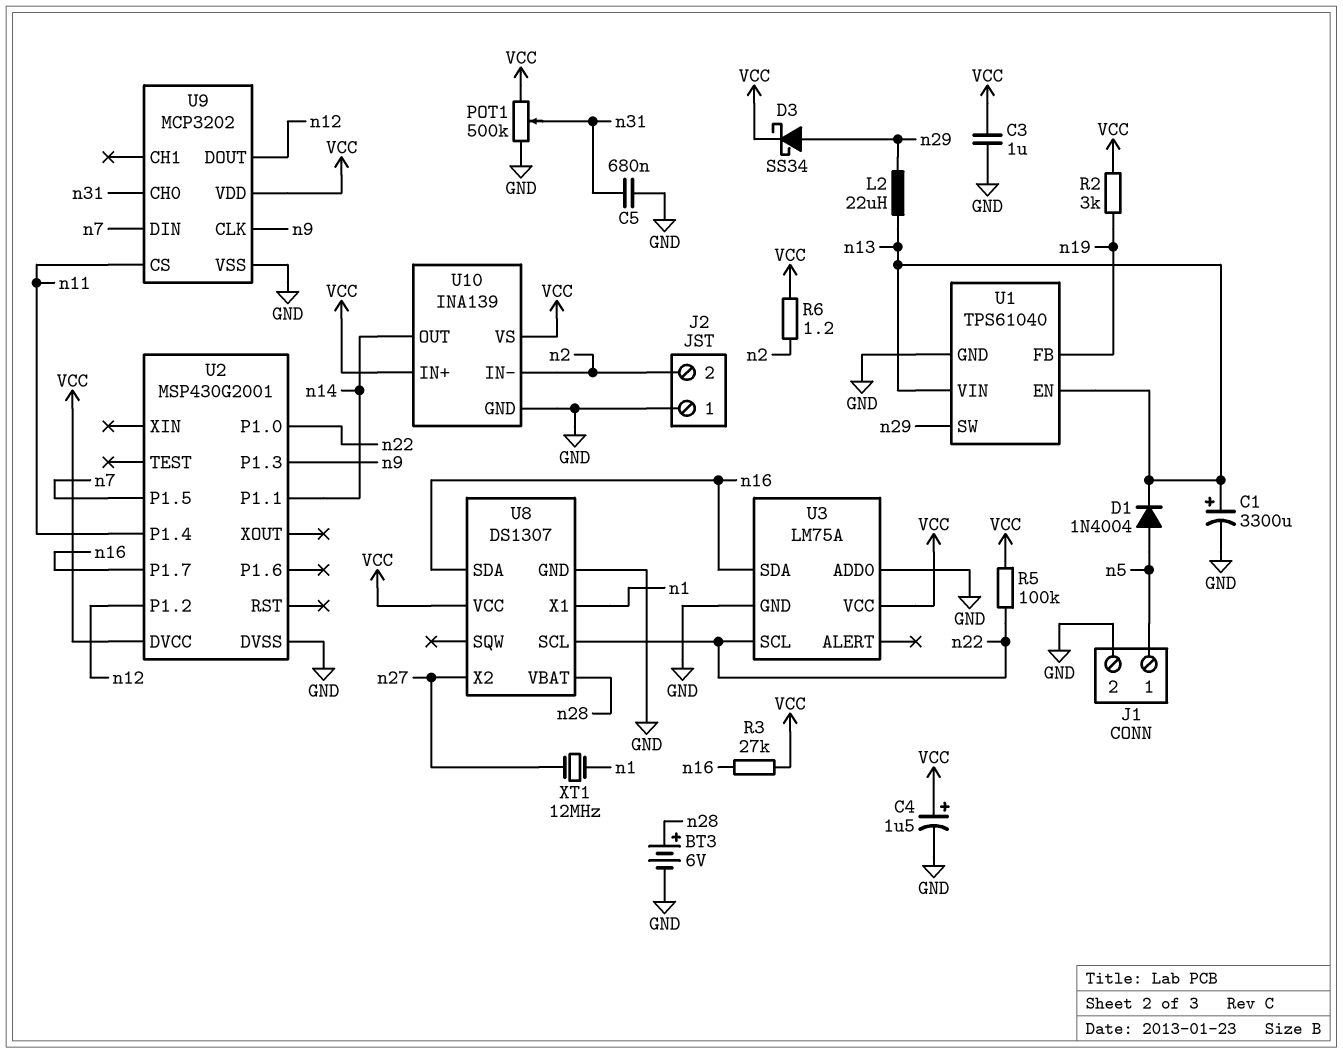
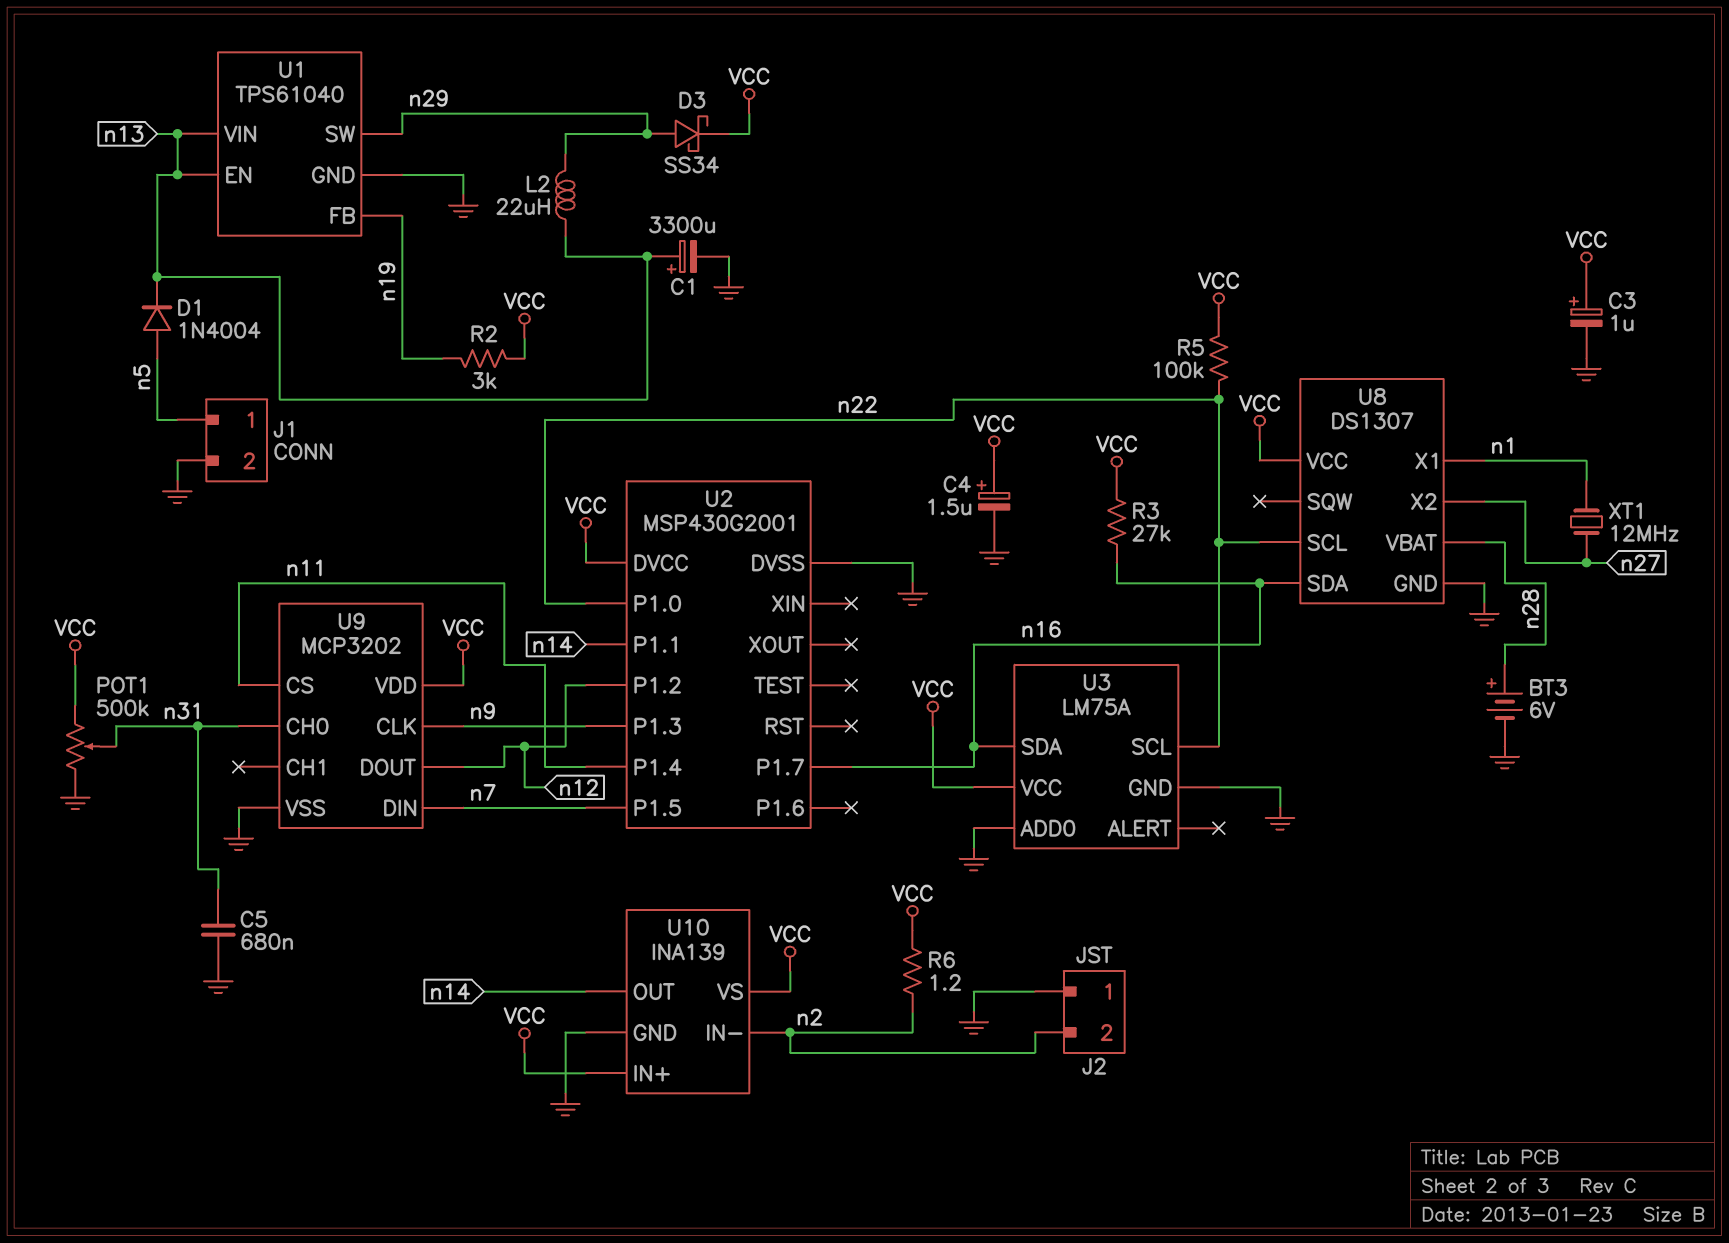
C3: 1uF (GND, VCC) -> 1uF (plus VCC, minus GND)

